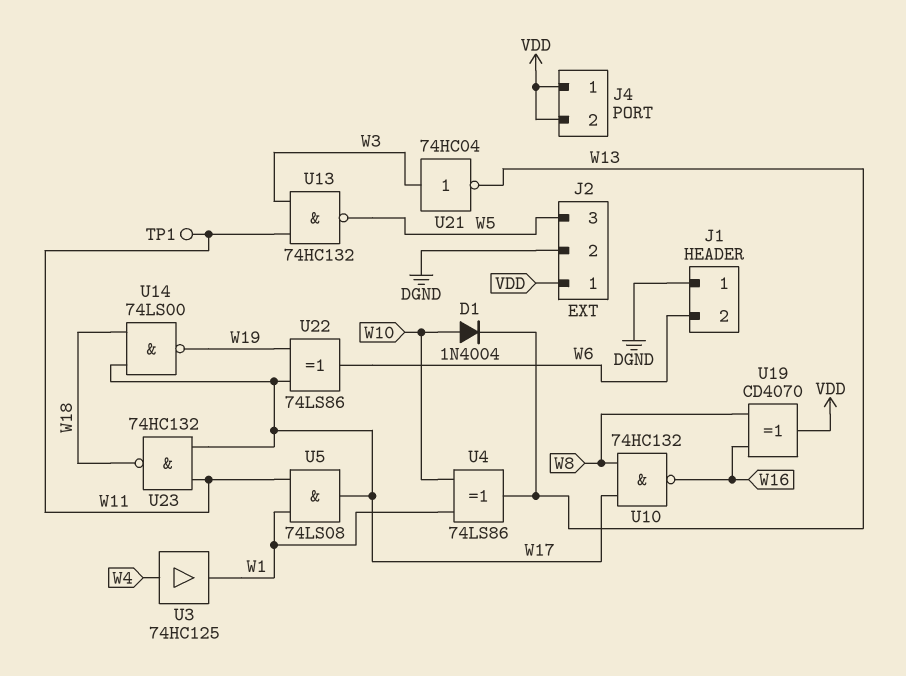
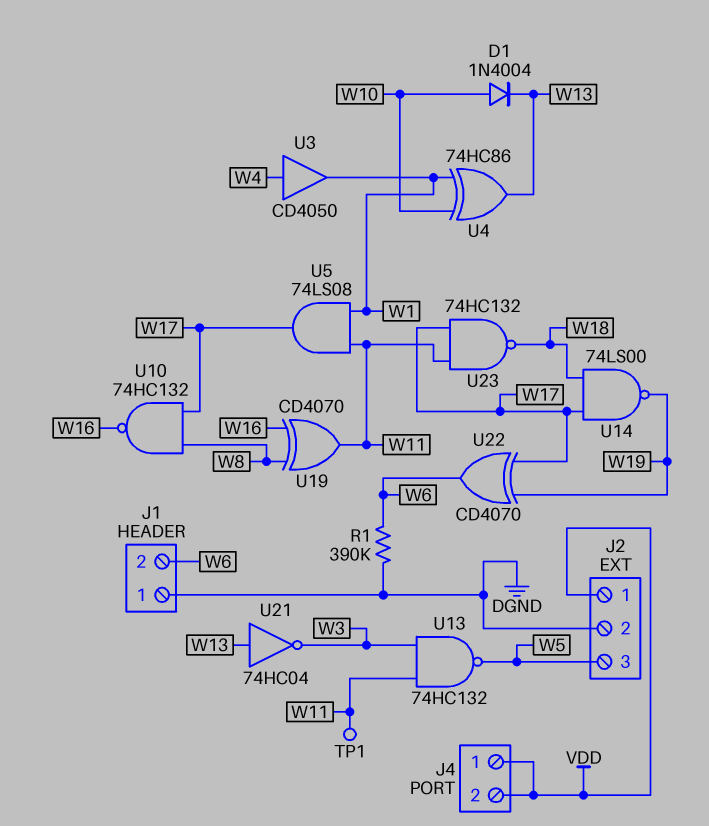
R1: none -> 390k (DGND, W6)
U3: buffer 74HC125 (in W4, out W1) -> buffer CD4050 (in W4, out W1)
U4: XOR 74LS86 (in W1, in W10, out W13) -> XOR 74HC86 (in W1, in W10, out W13)
U19: XOR CD4070 (in W8, in W16, out VDD) -> XOR CD4070 (in W8, in W16, out W11)
U21: NOT 74HC04 (in W3, out W13) -> NOT 74HC04 (in W13, out W3)
U22: XOR 74LS86 (in W17, in W19, out W6) -> XOR CD4070 (in W17, in W19, out W6)

